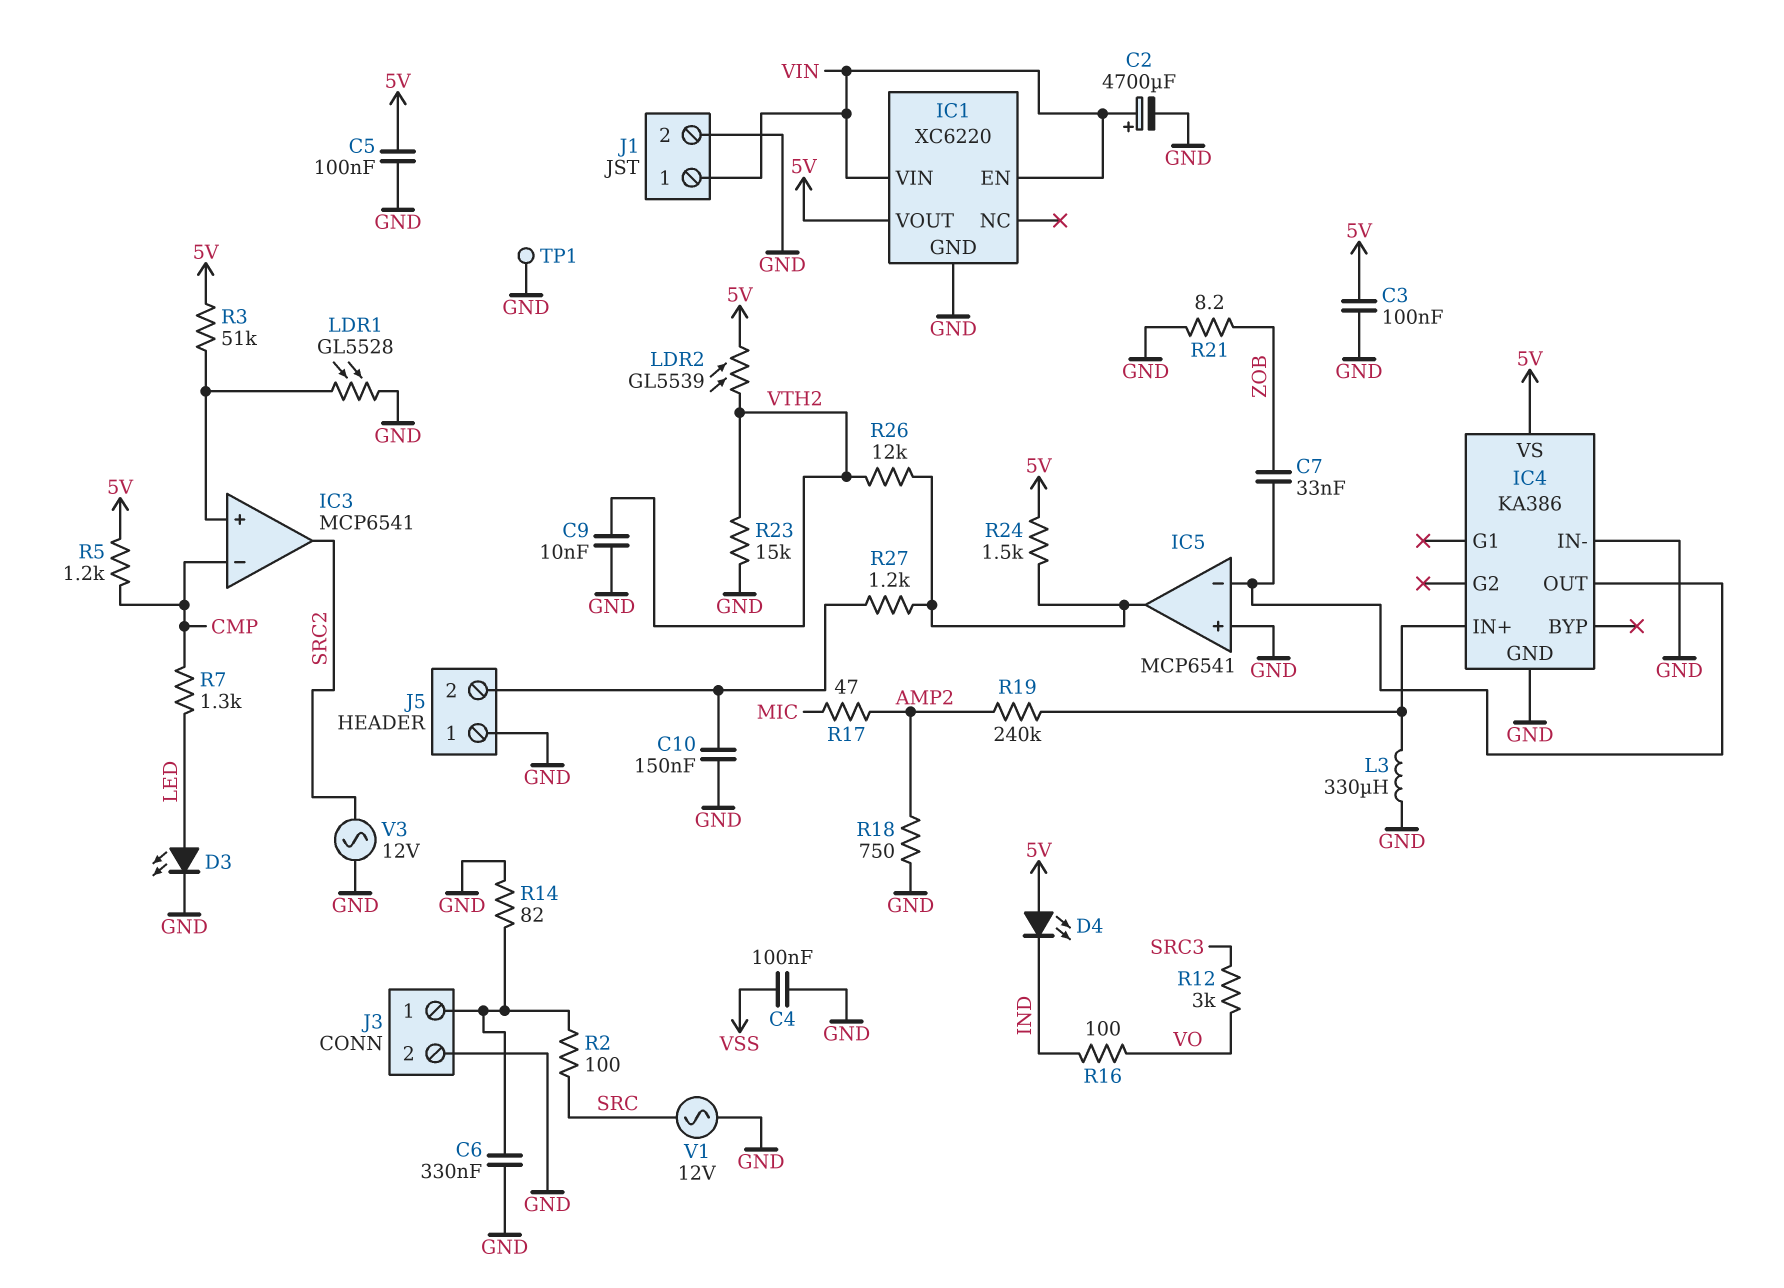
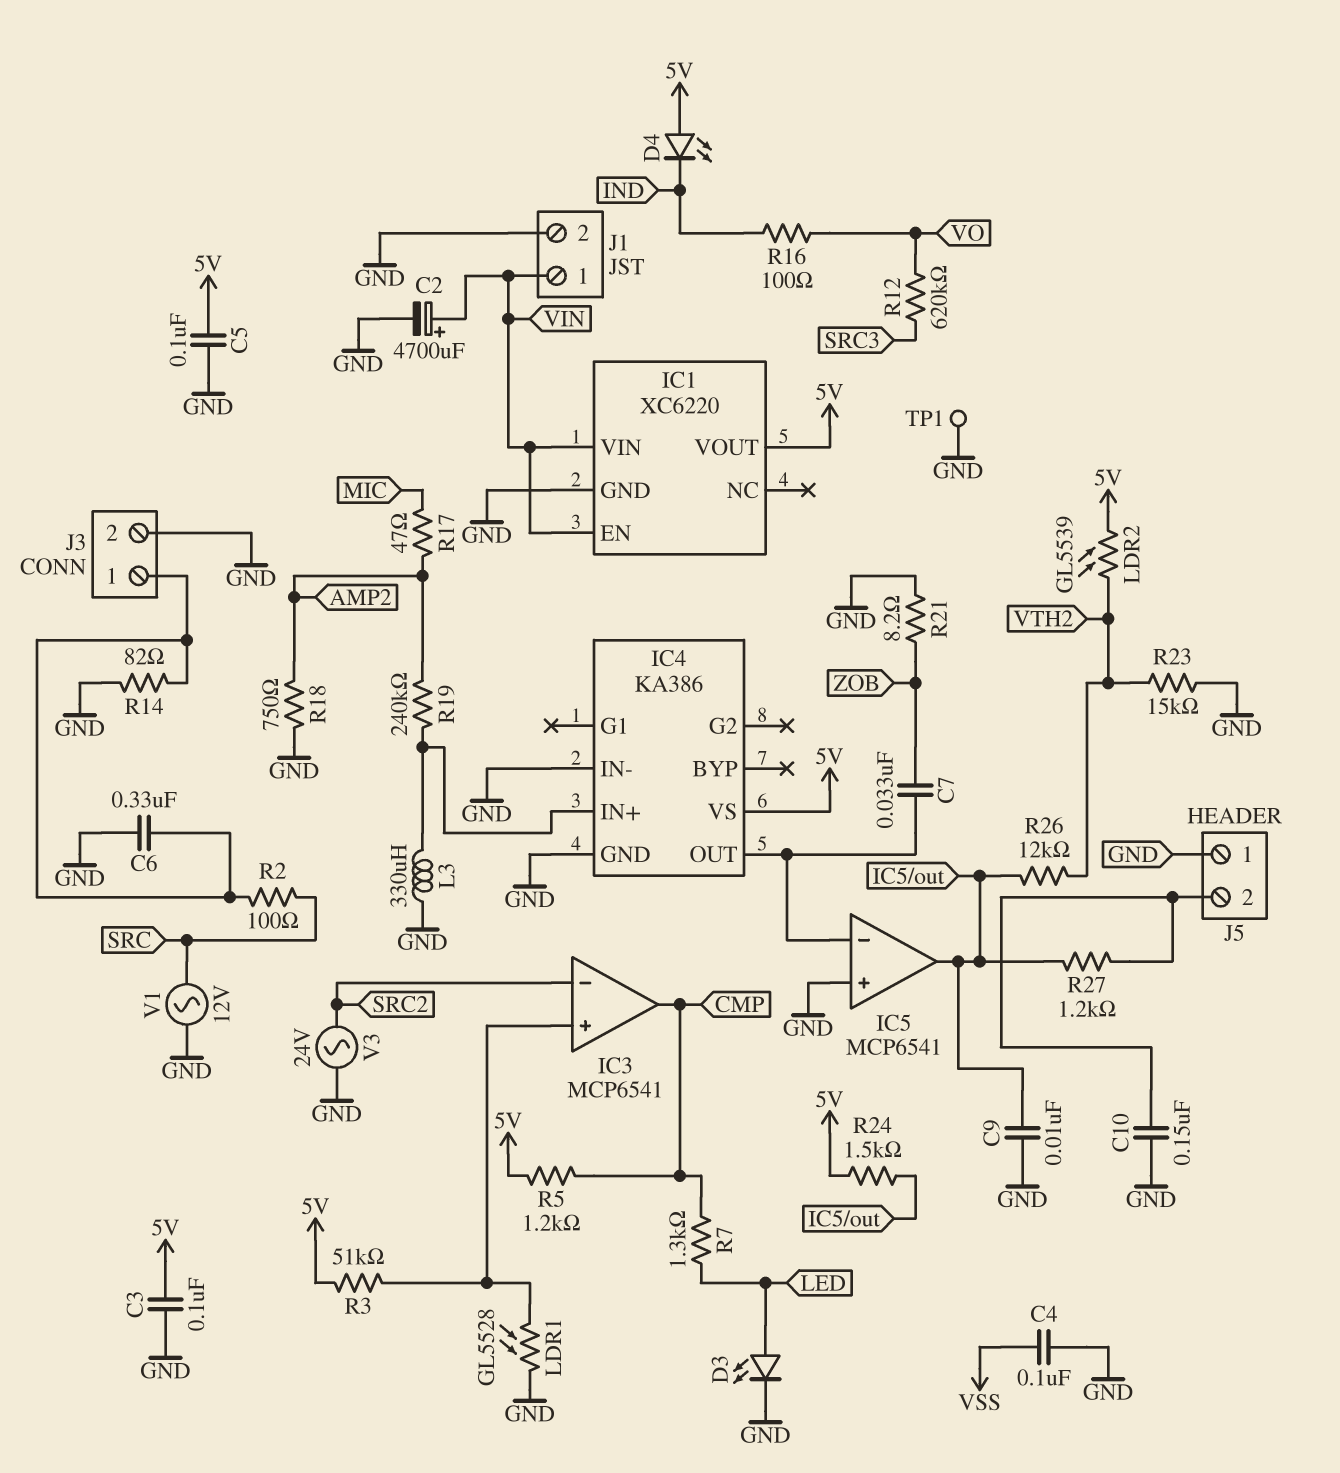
C9: 10nF (GND, VTH2) -> 10nF (GND, IC5/out)
IC3 pin in-: CMP -> SRC2
IC3 pin out: SRC2 -> CMP
R12: 3k (SRC3, VO) -> 620k (SRC3, VO)
V3: AC 12V (GND, SRC2) -> AC 24V (GND, SRC2)

